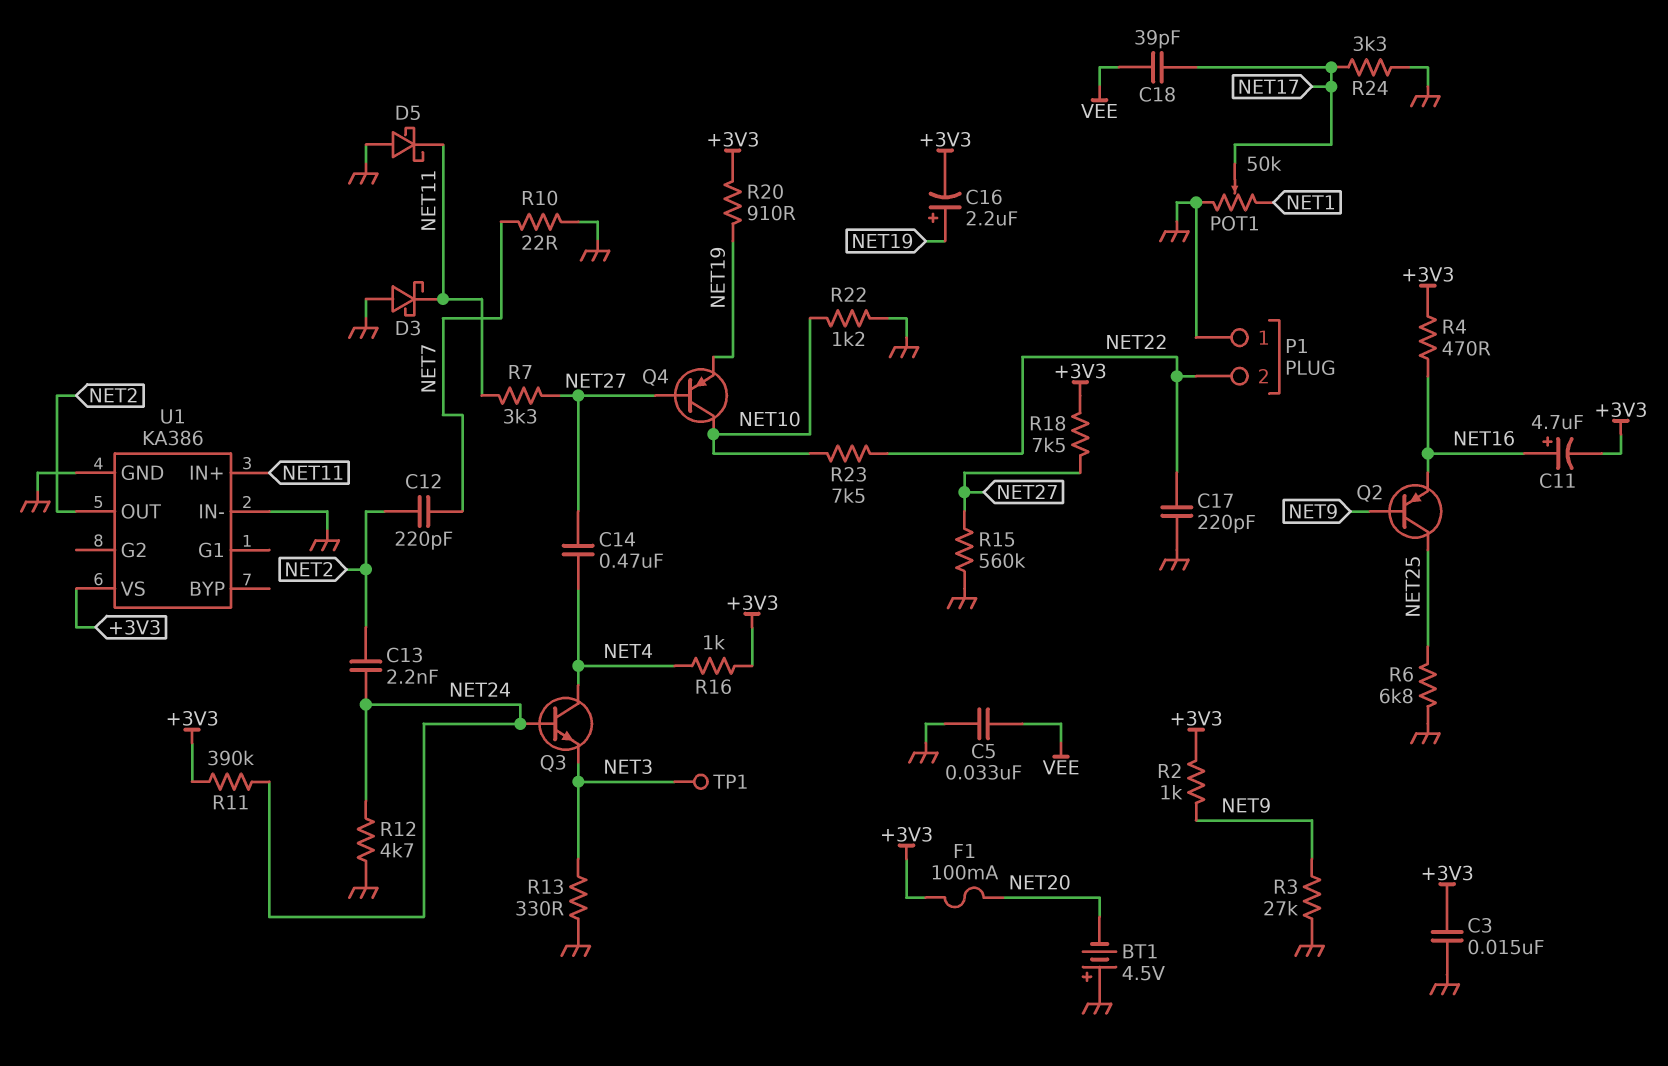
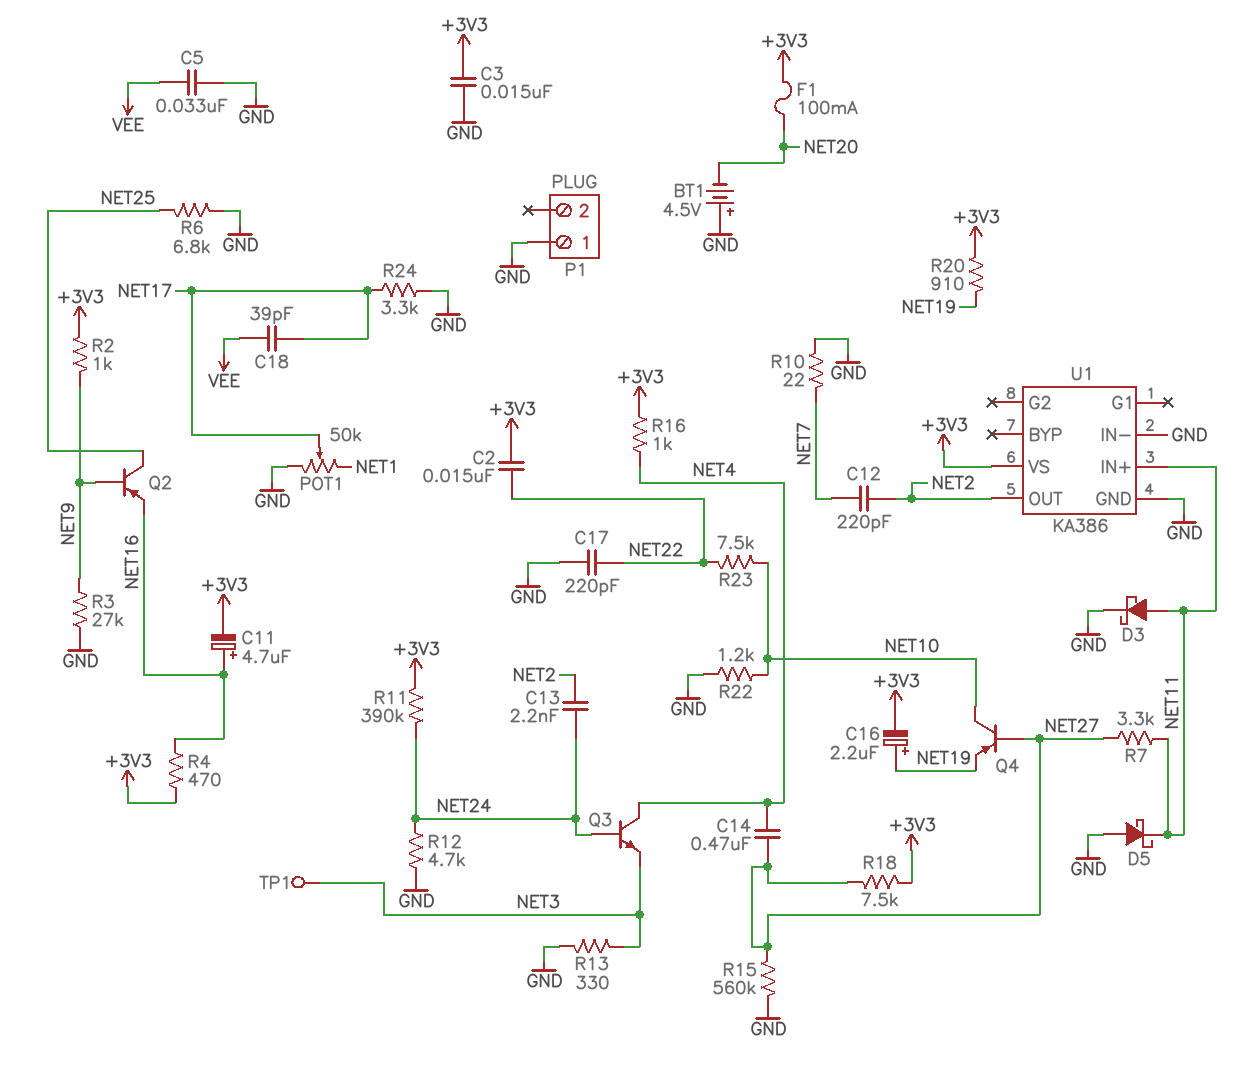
C2: none -> 15nF (+3V3, NET22)
D3: schottky (A GND, K NET11) -> schottky (A NET11, K GND)
P1 pin 2: NET22 -> none

